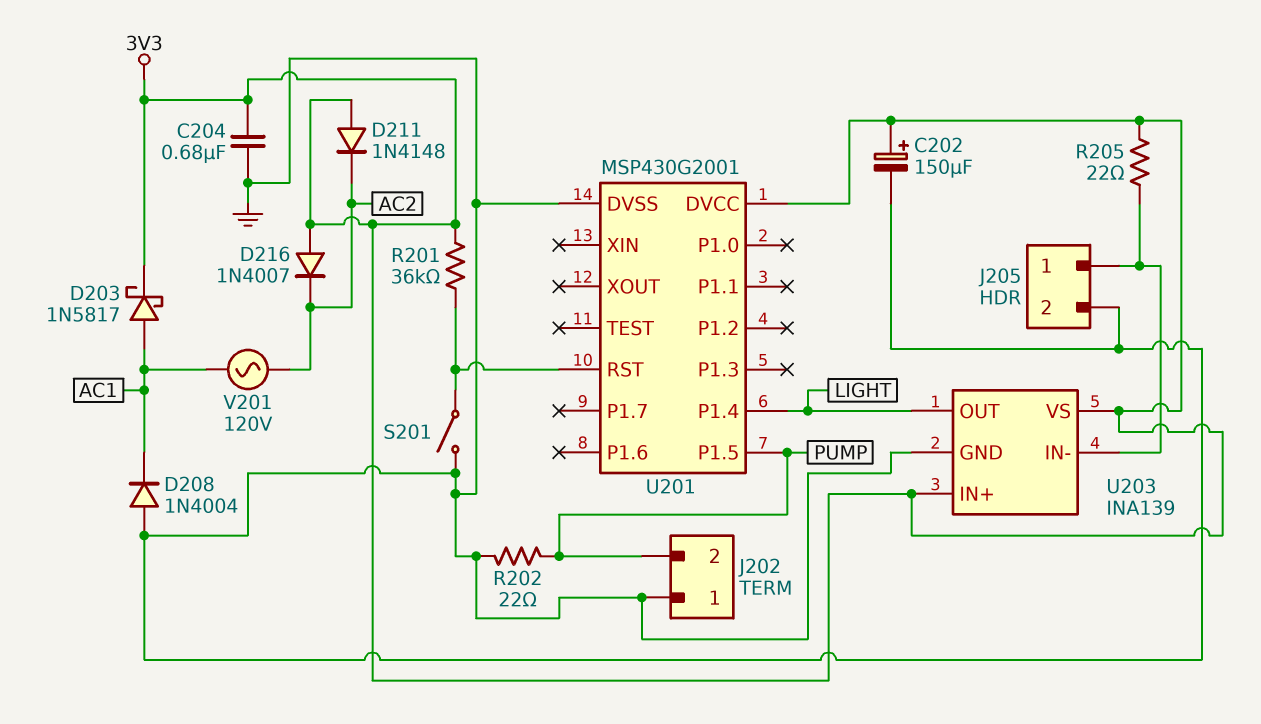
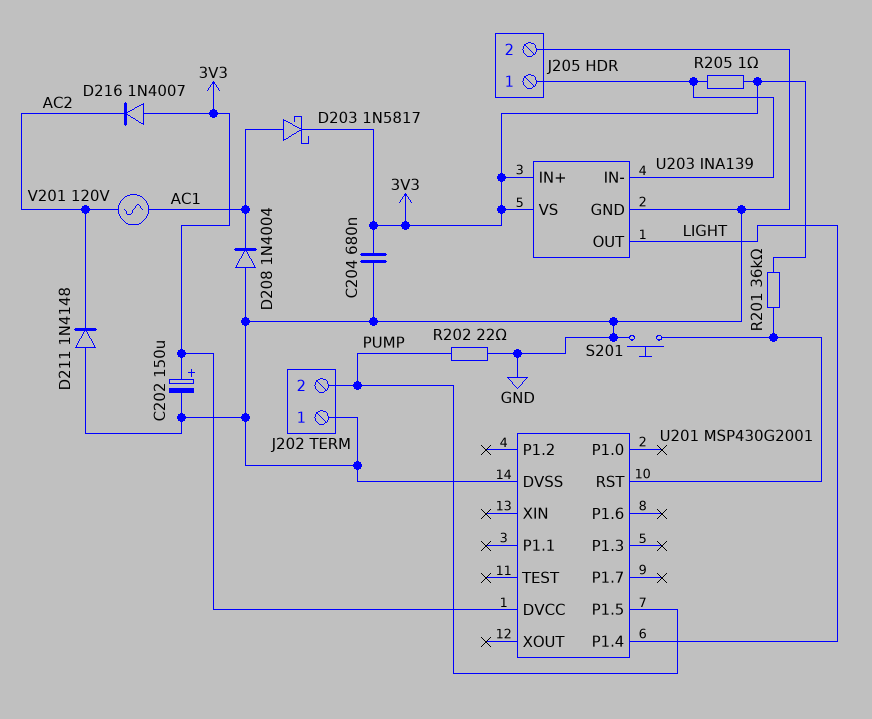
D211: diode 1N4148 (A 3V3, K AC2) -> diode 1N4148 (A GND, K AC2)
R205: 22 (3V3, J205/1) -> 1 (3V3, J205/1)
S201: switch (GND, U201/RST) -> button (GND, U201/RST)

